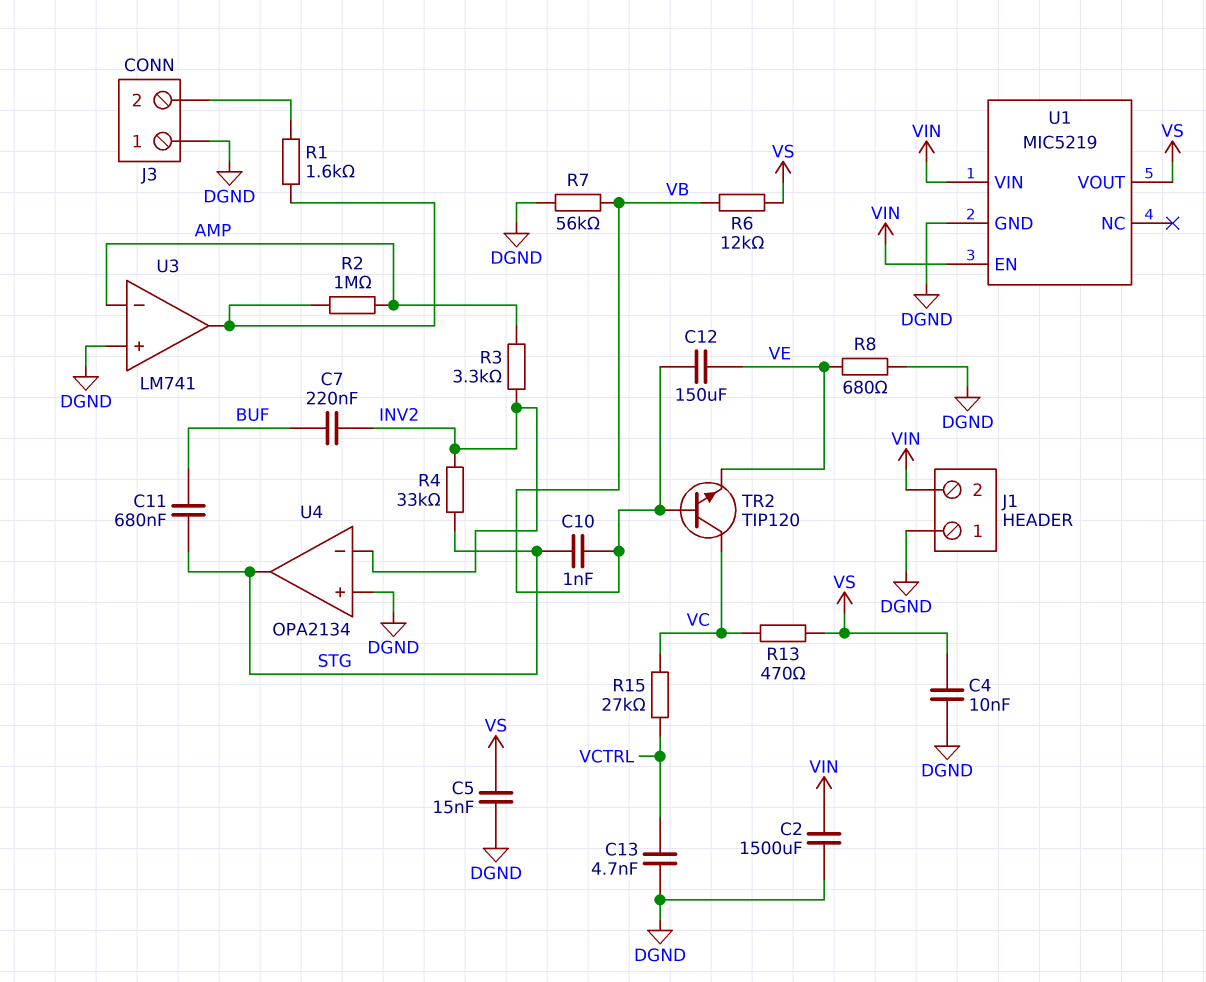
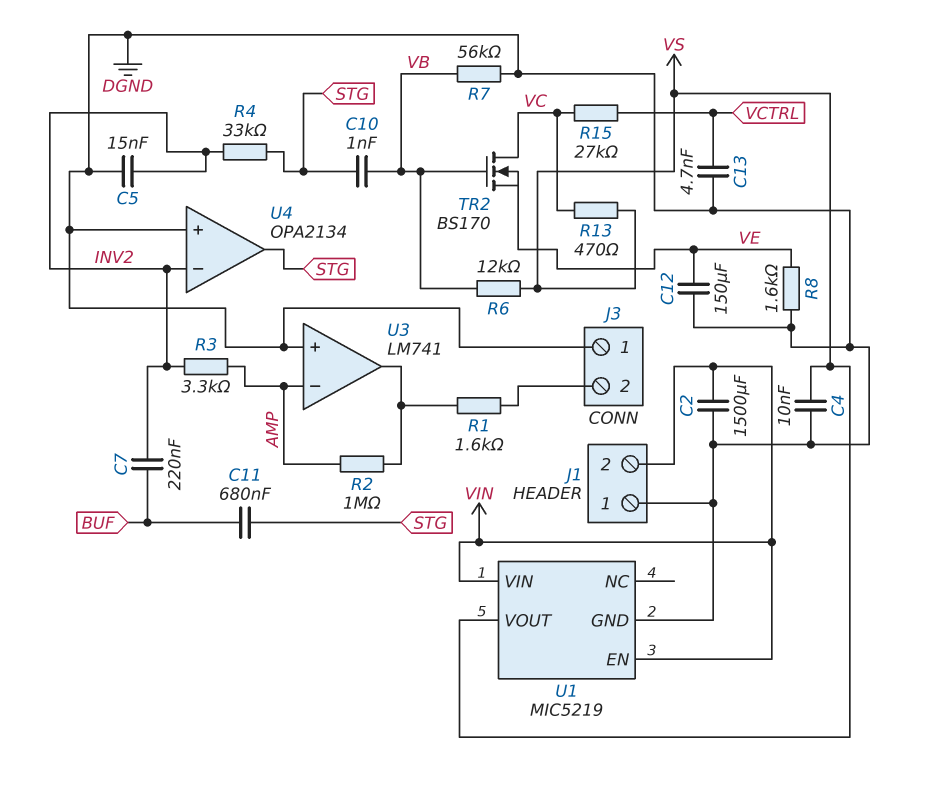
C5: 15nF (DGND, VS) -> 15nF (DGND, INV2)
C12: 150uF (VB, VE) -> 150uF (DGND, VE)
R8: 680 (DGND, VE) -> 1.6k (DGND, VE)
TR2: NPN TIP120 (B VB, C VC, E VE) -> NMOS BS170 (G VB, D VC, S VE)

